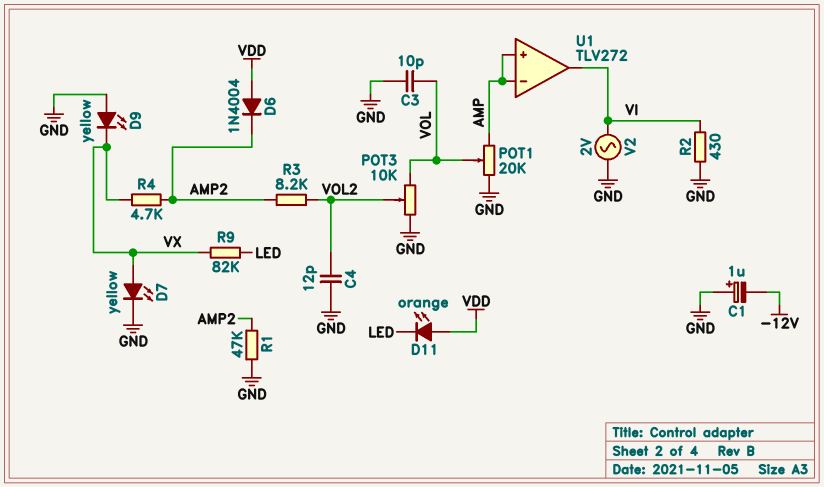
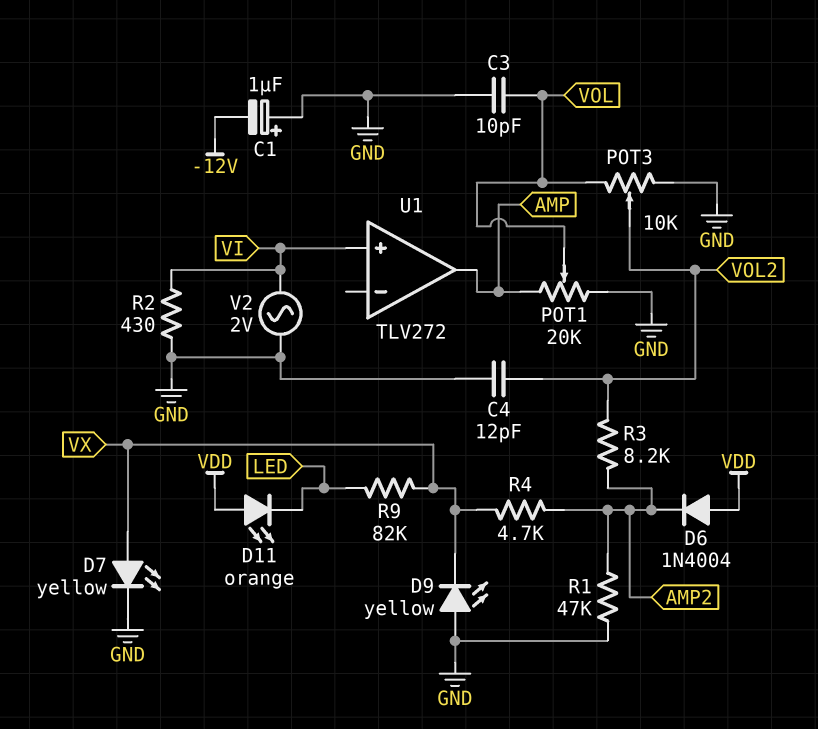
U1 pin in+: AMP -> VI
U1 pin in-: AMP -> none
U1 pin out: VI -> AMP

